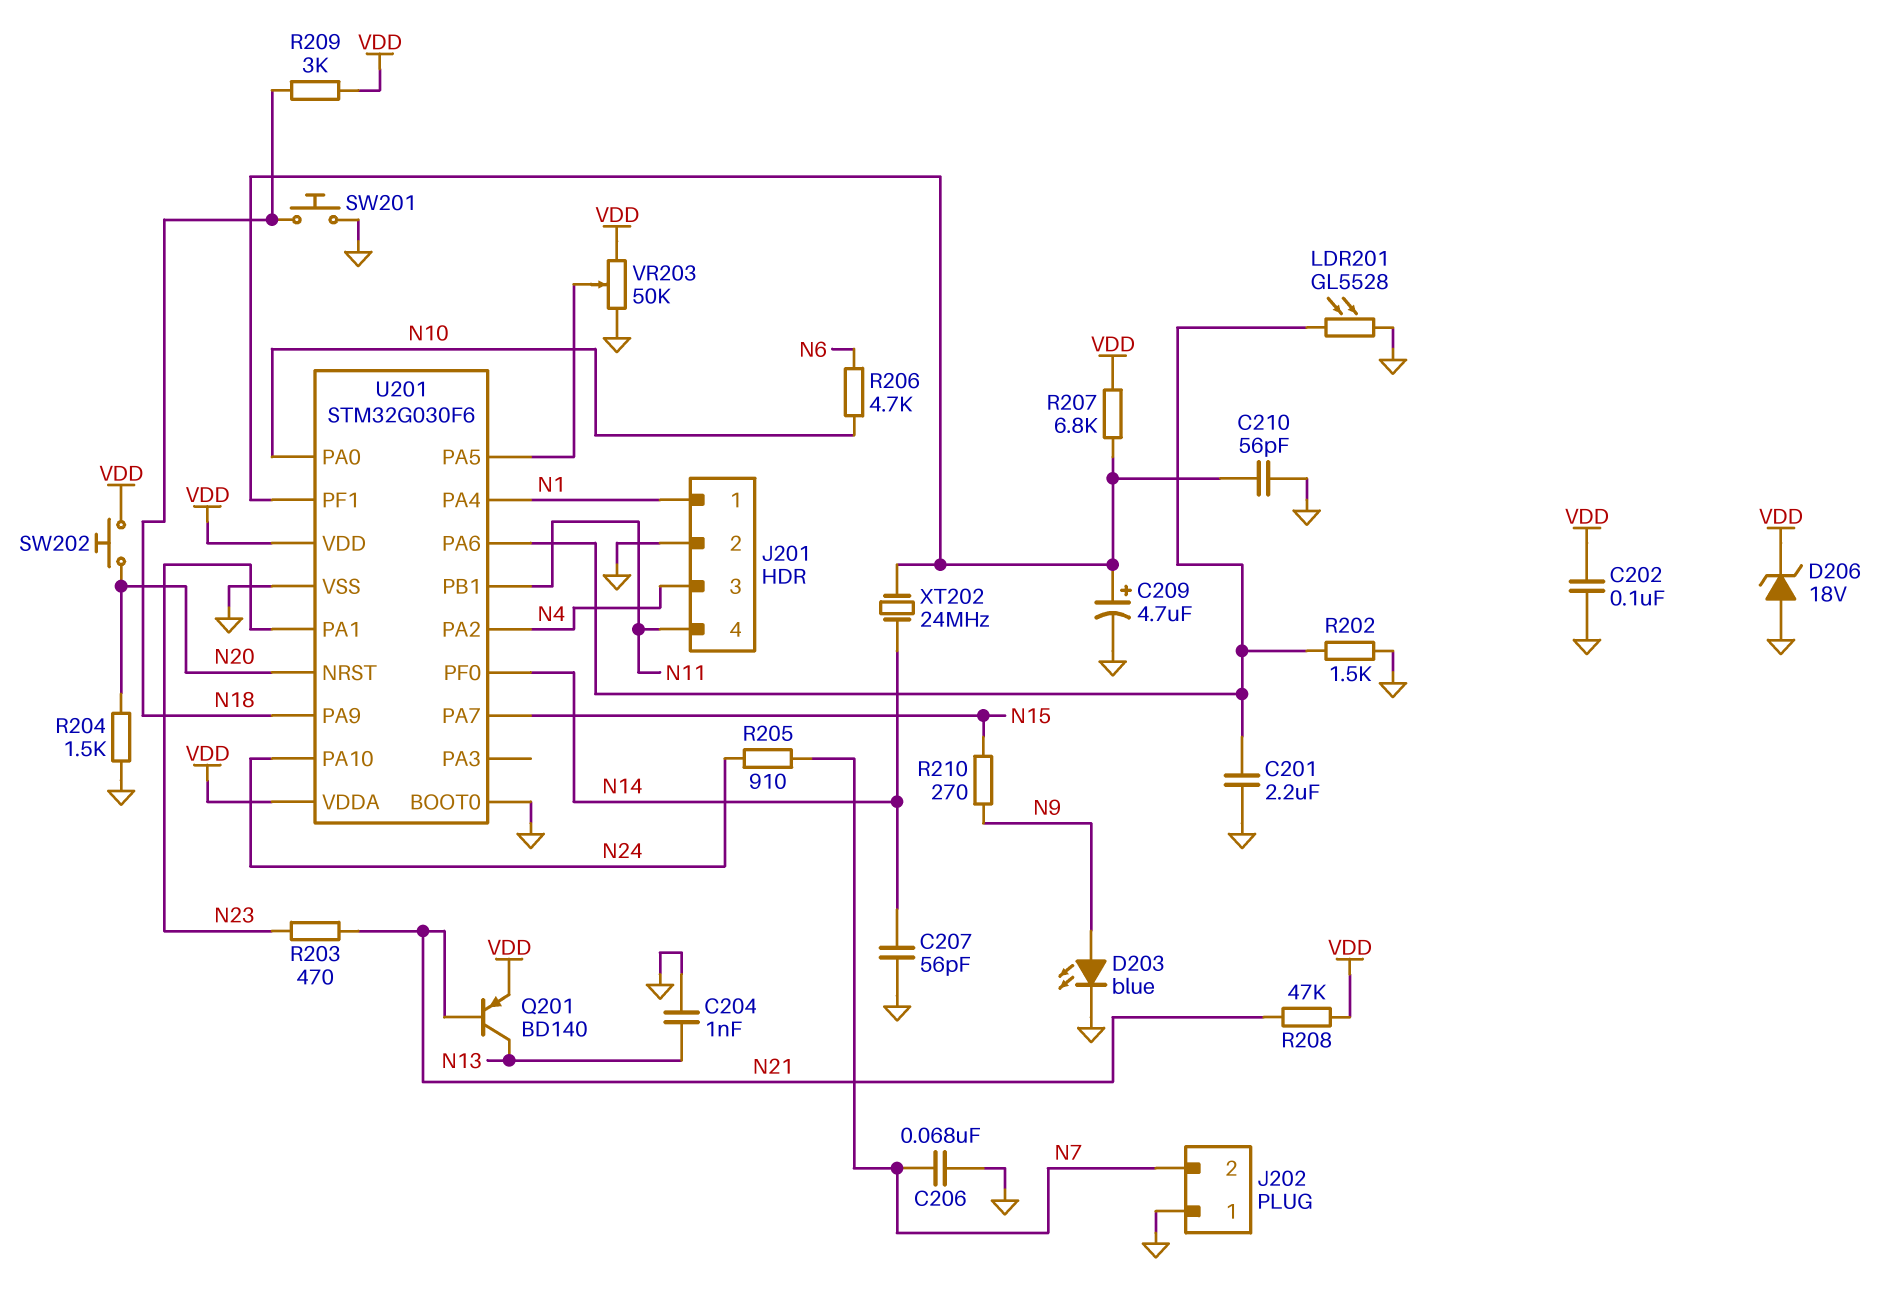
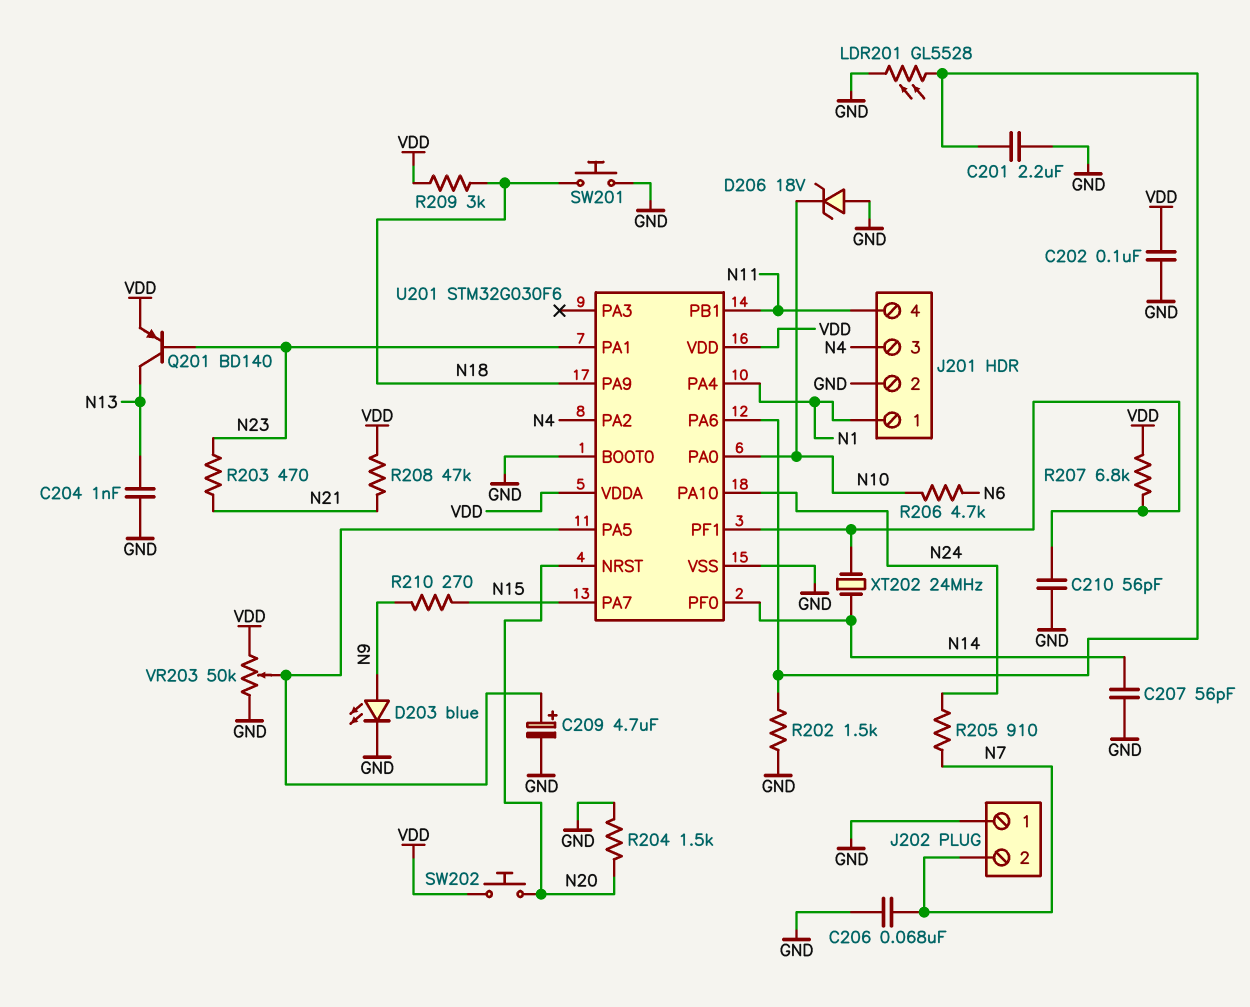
C209: 4.7uF (plus U201/PF1, minus GND) -> 4.7uF (plus U201/PA5, minus GND)
D206: zener 18V (A GND, K VDD) -> zener 18V (A GND, K N10)
Q201: PNP BD140 (B N21, C N13, E VDD) -> PNP BD140 (B N23, C N13, E VDD)

